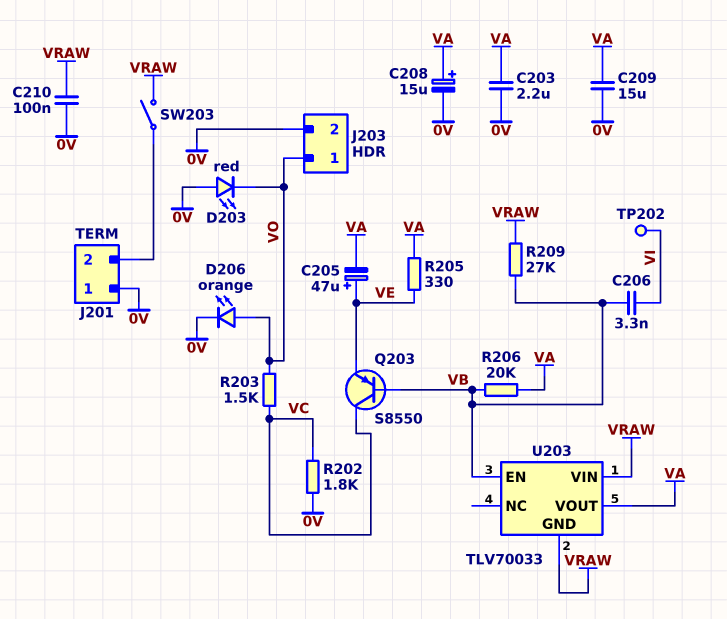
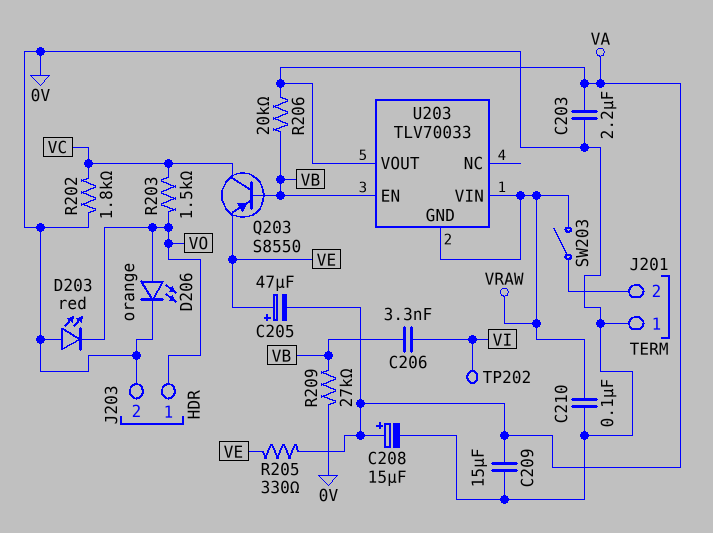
R209: 27k (VB, VRAW) -> 27k (0V, VB)

